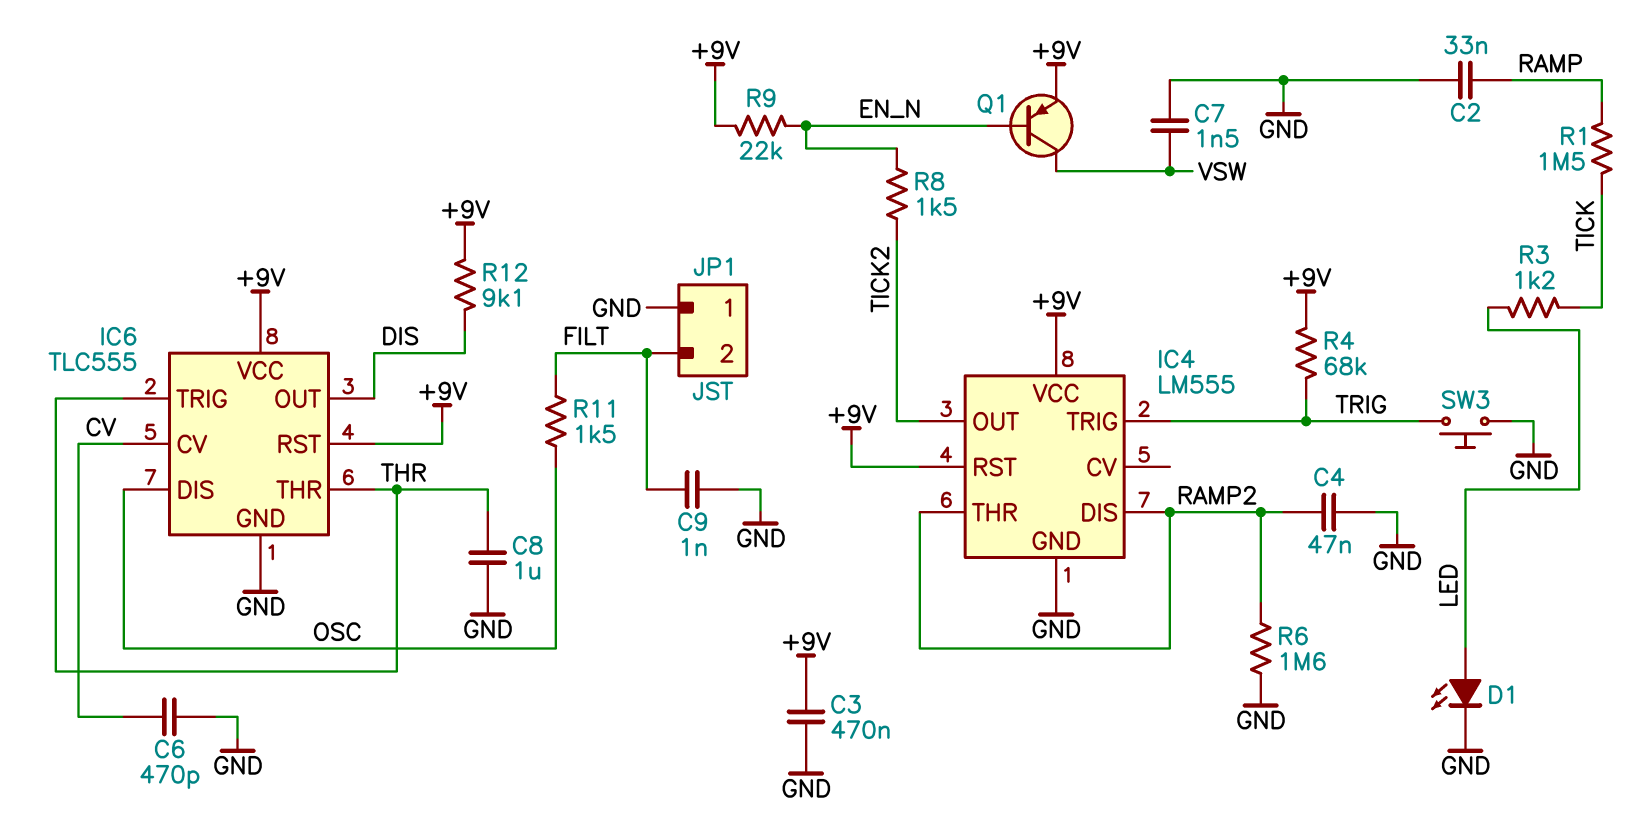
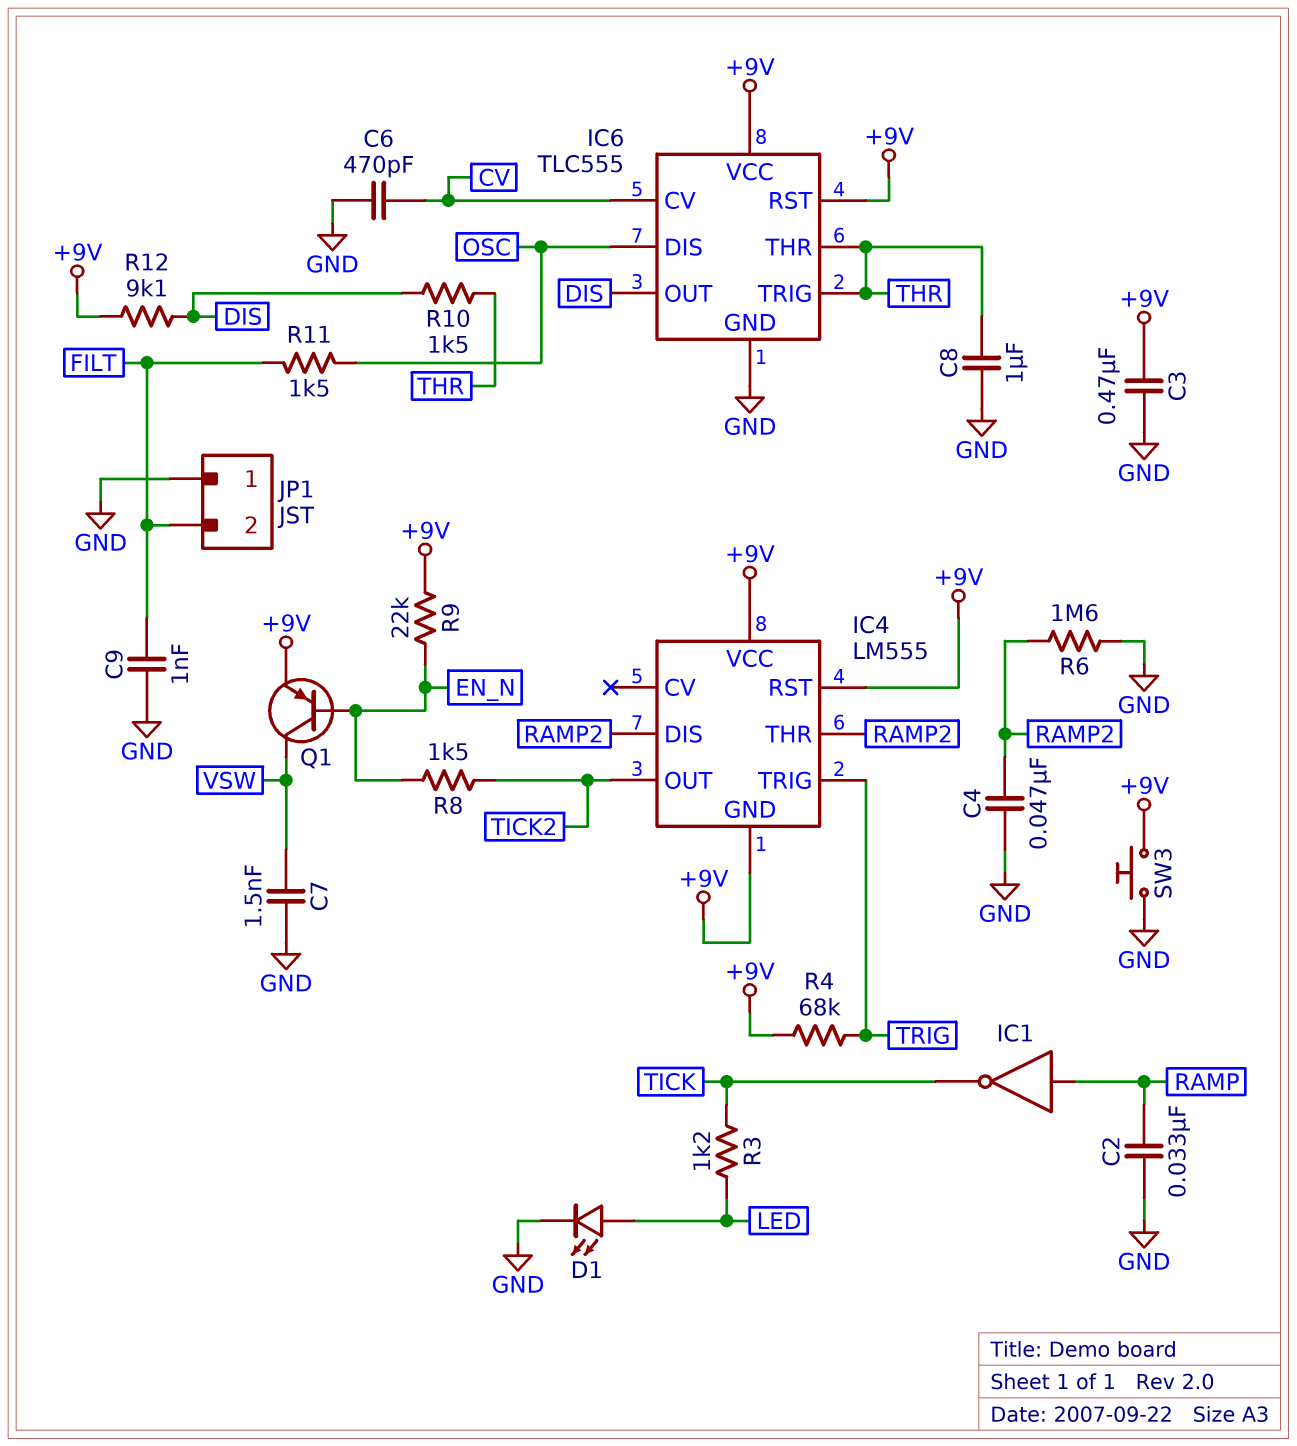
IC1: none -> NOT (in RAMP, out TICK)
IC4 pin GND: GND -> +9V
R1: 1.5M (RAMP, TICK) -> none
R10: none -> 1.5k (DIS, THR)
SW3: button (GND, TRIG) -> button (+9V, GND)

